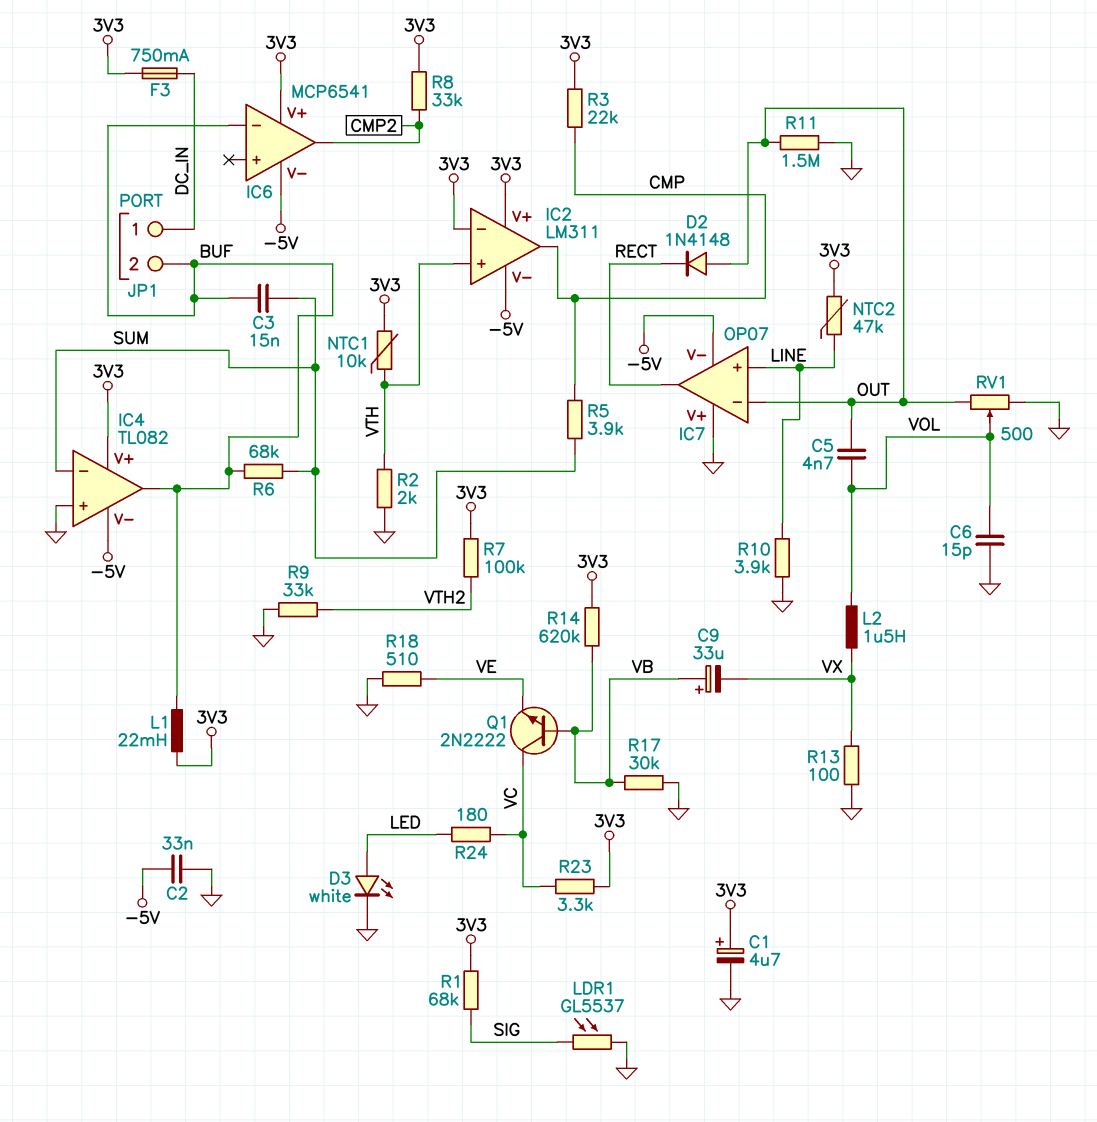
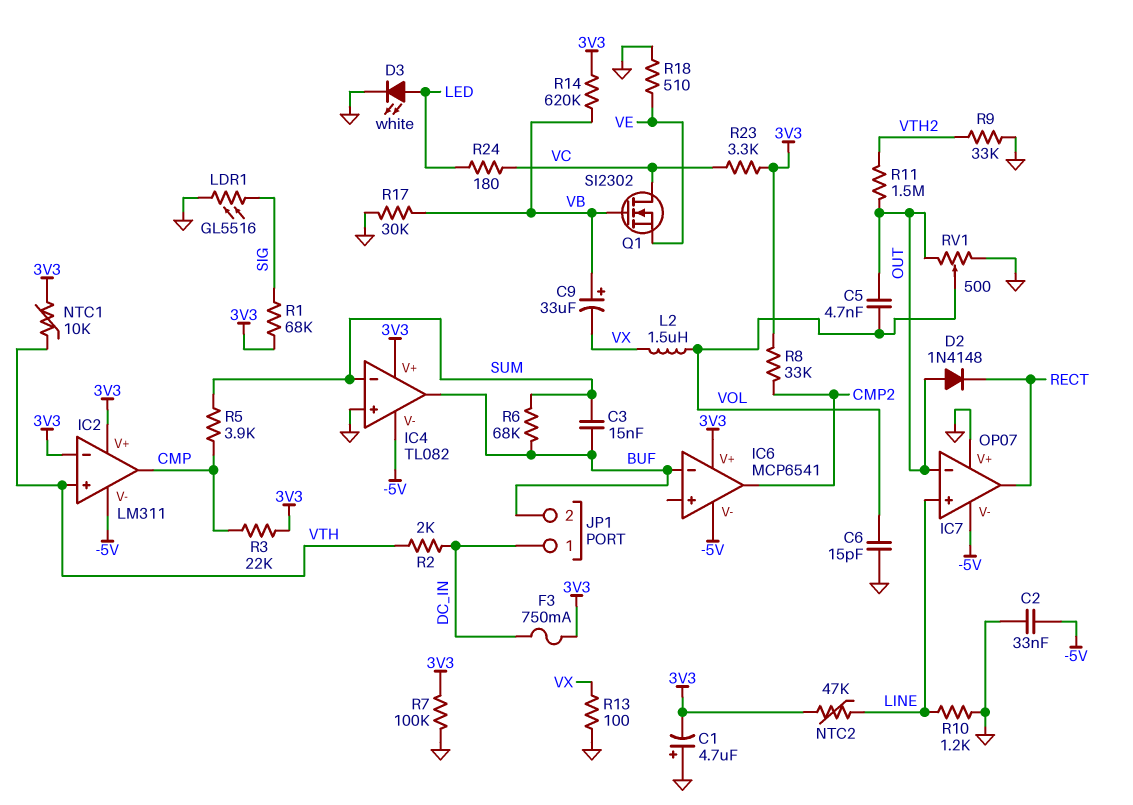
C1: 4.7uF (plus 3V3, minus GND) -> 4.7uF (plus GND, minus 3V3)
L1: 22mH (3V3, BUF) -> none
LDR1: GL5537 (GND, SIG) -> GL5516 (GND, SIG)
Q1: NPN 2N2222 (B VB, C VC, E VE) -> NMOS SI2302 (G VB, D VC, S VE)
R2: 2k (GND, VTH) -> 2k (DC_IN, VTH)
R7: 100k (3V3, VTH2) -> 100k (3V3, GND)
R10: 3.9k (GND, LINE) -> 1.2k (GND, LINE)
R11: 1.5M (GND, OUT) -> 1.5M (OUT, VTH2)

